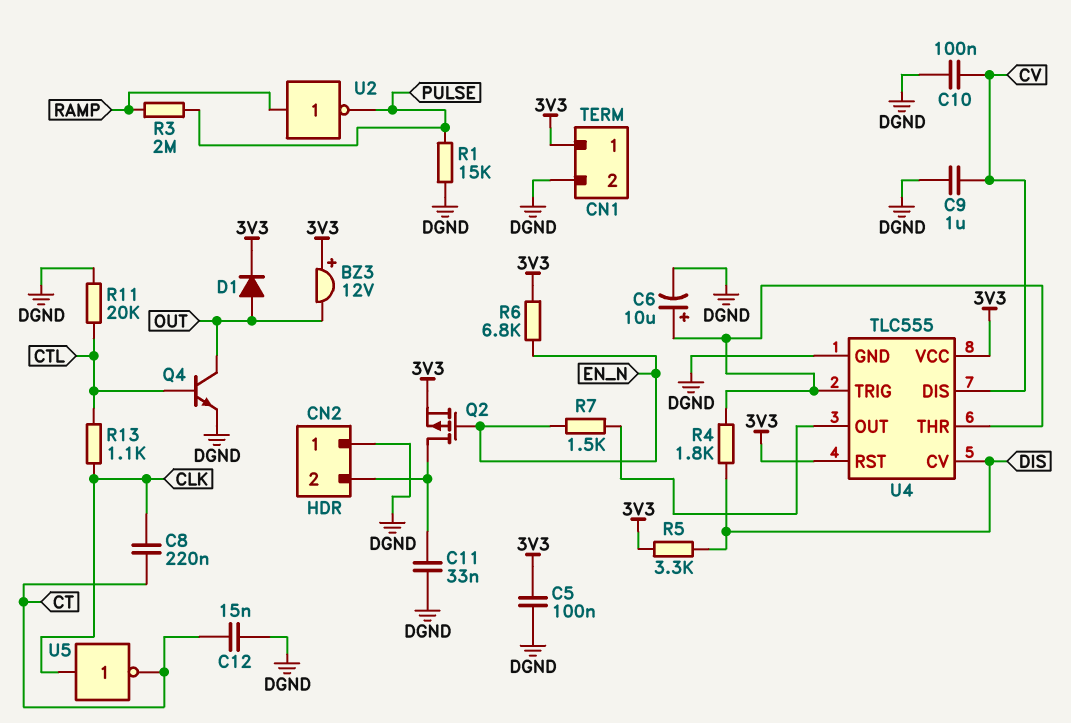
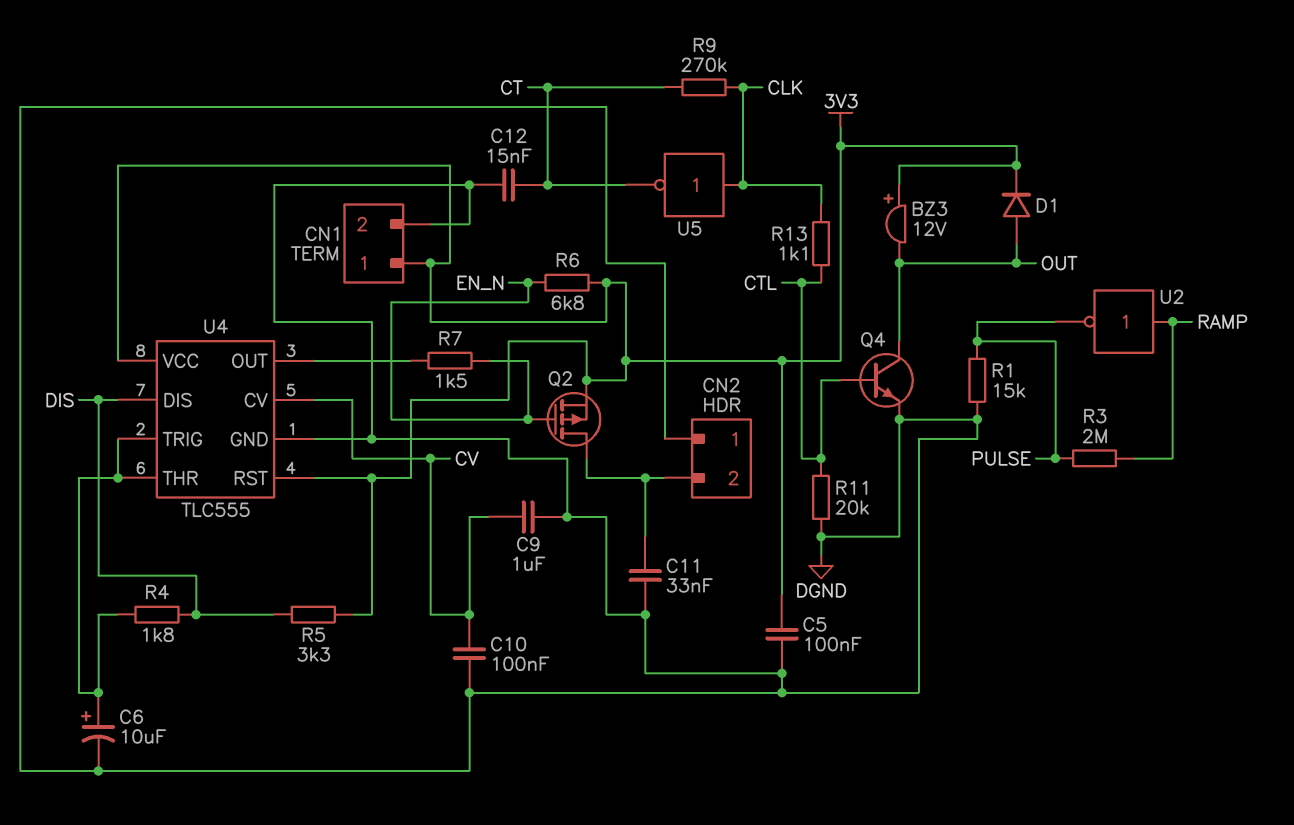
C8: 220nF (CLK, CT) -> none
R9: none -> 270k (CLK, CT)
U4 pin CV: DIS -> CV
U4 pin DIS: CV -> DIS

